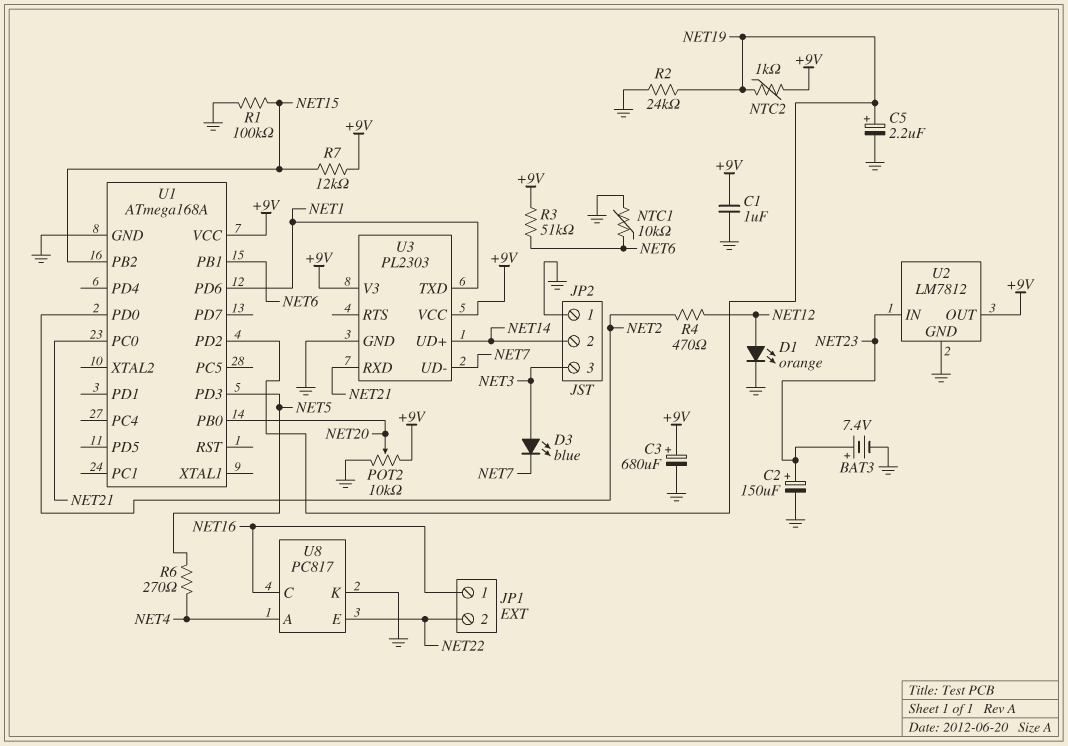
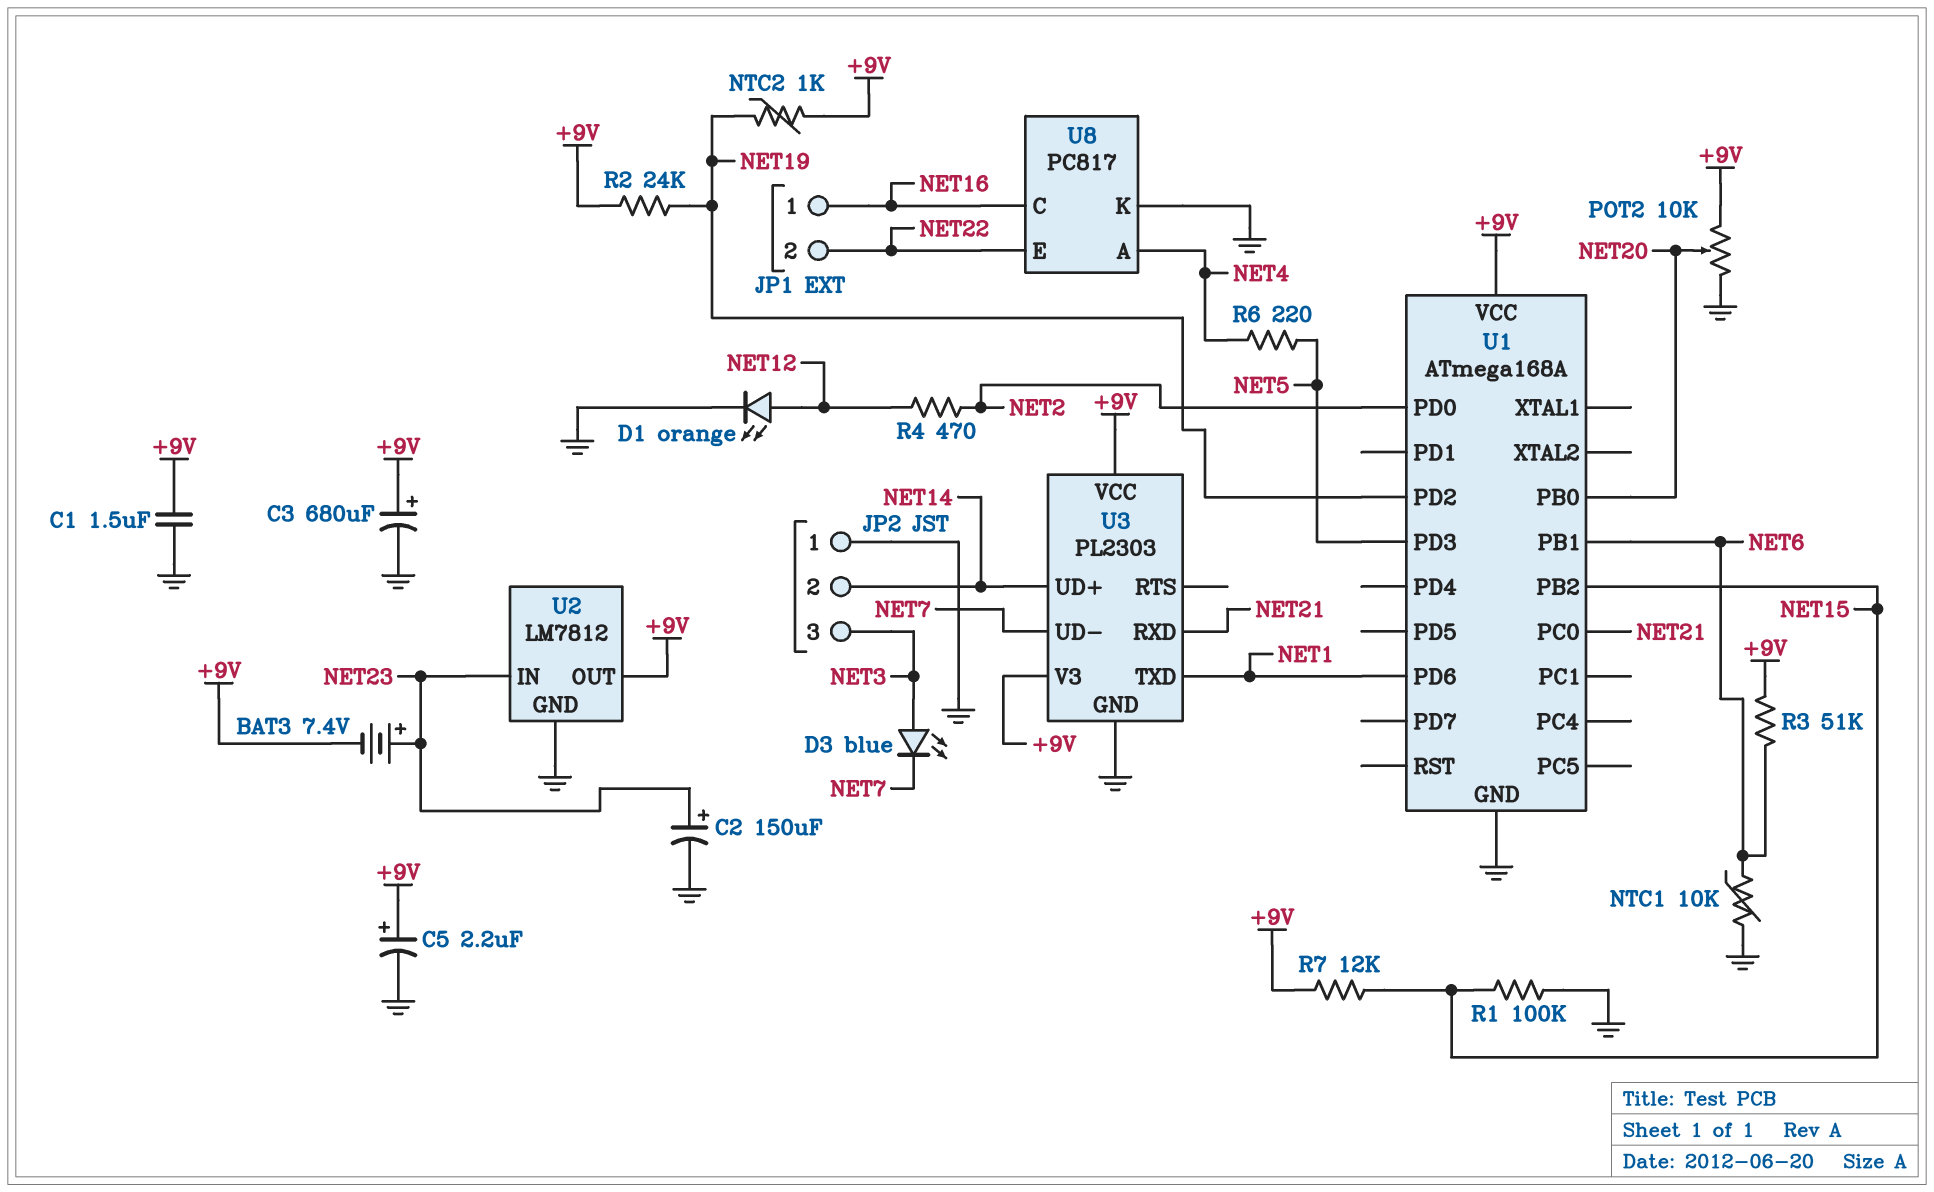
BAT3: 7.4V (plus NET23, minus GND) -> 7.4V (plus NET23, minus +9V)
C1: 1uF (+9V, GND) -> 1.5uF (+9V, GND)
C5: 2.2uF (plus NET19, minus GND) -> 2.2uF (plus +9V, minus GND)
R2: 24k (GND, NET19) -> 24k (+9V, NET19)
R6: 270 (NET4, NET5) -> 220 (NET4, NET5)

